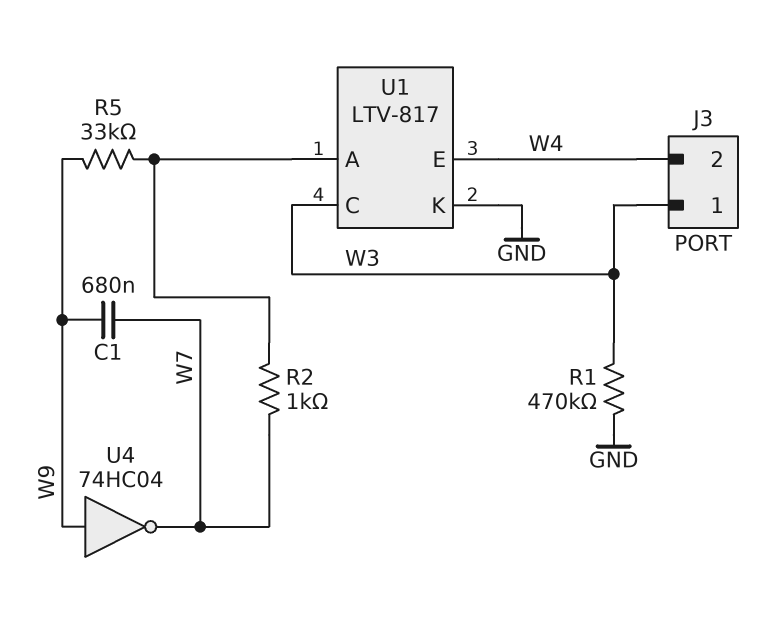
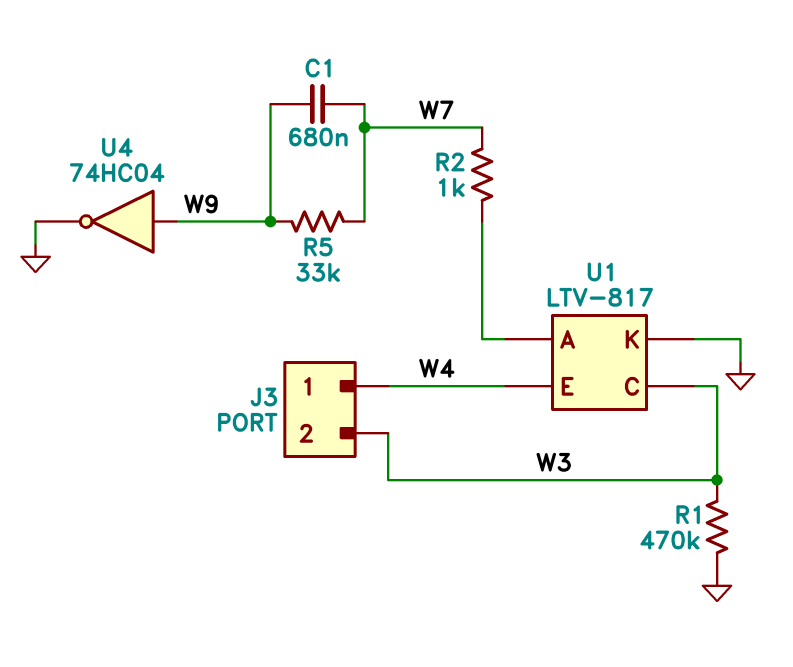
J3 pin 1: W3 -> W4
J3 pin 2: W4 -> W3
R5: 33k (U1/A, W9) -> 33k (W7, W9)
U4: NOT 74HC04 (in W9, out W7) -> NOT 74HC04 (in W9, out GND)

